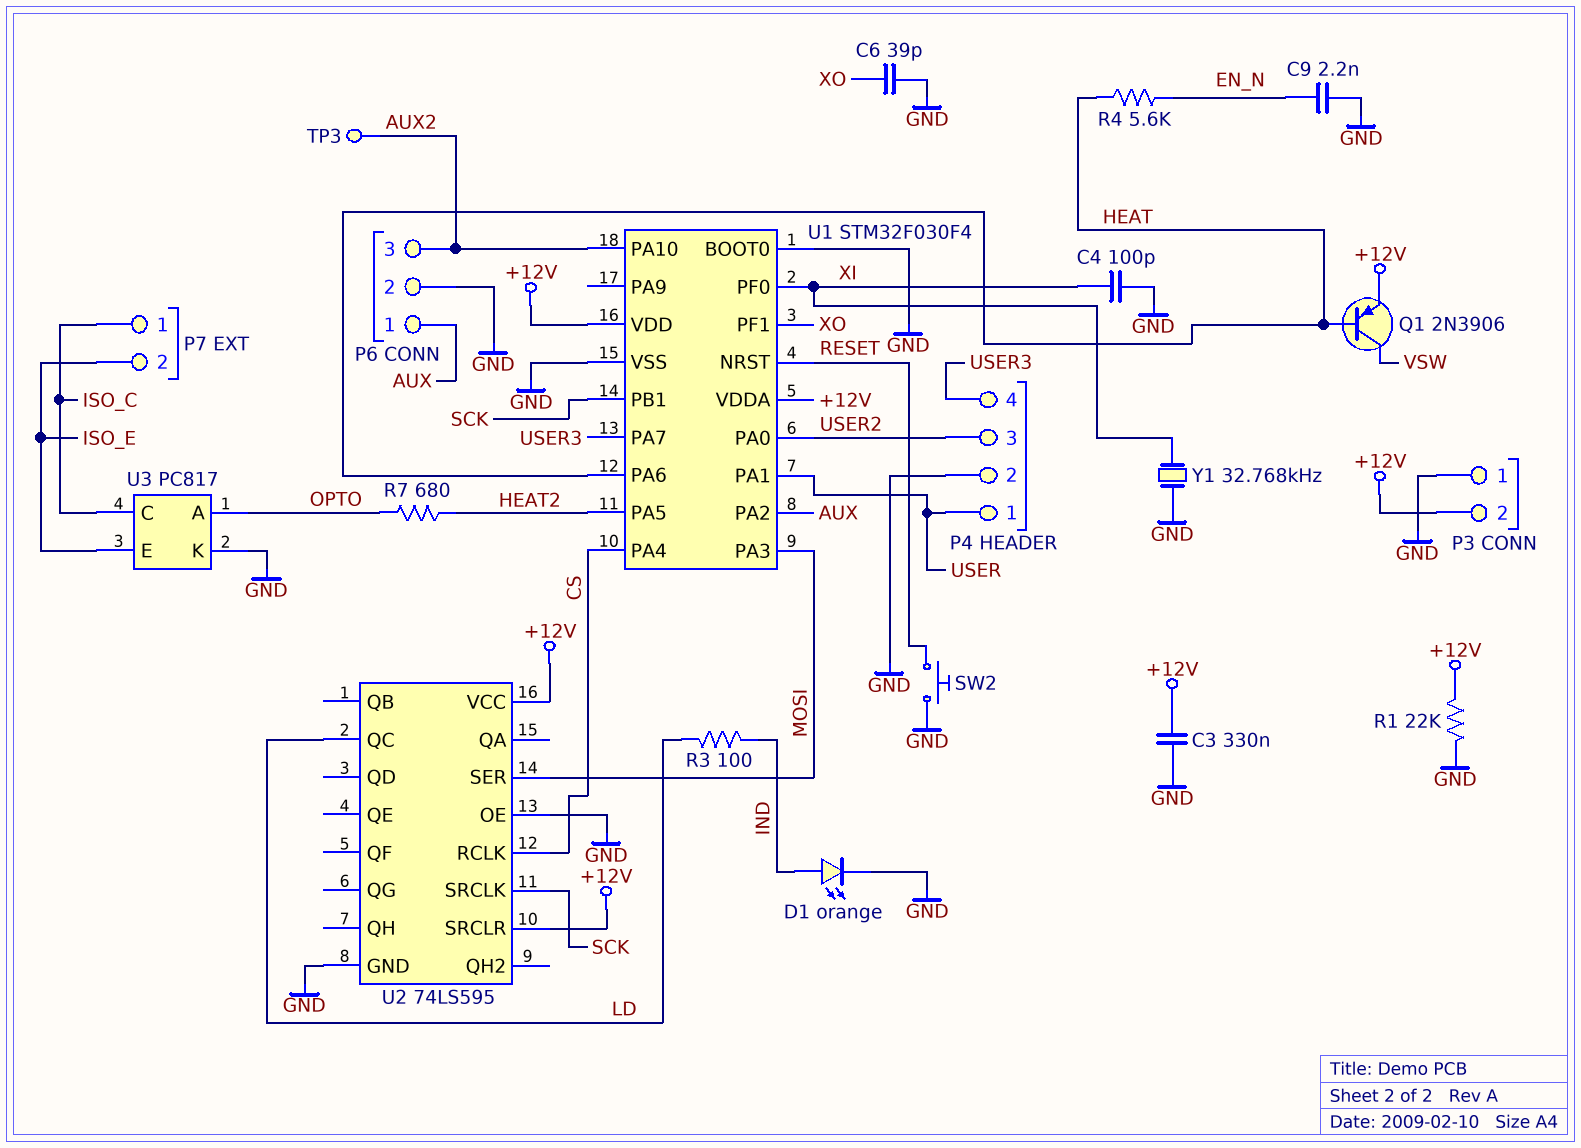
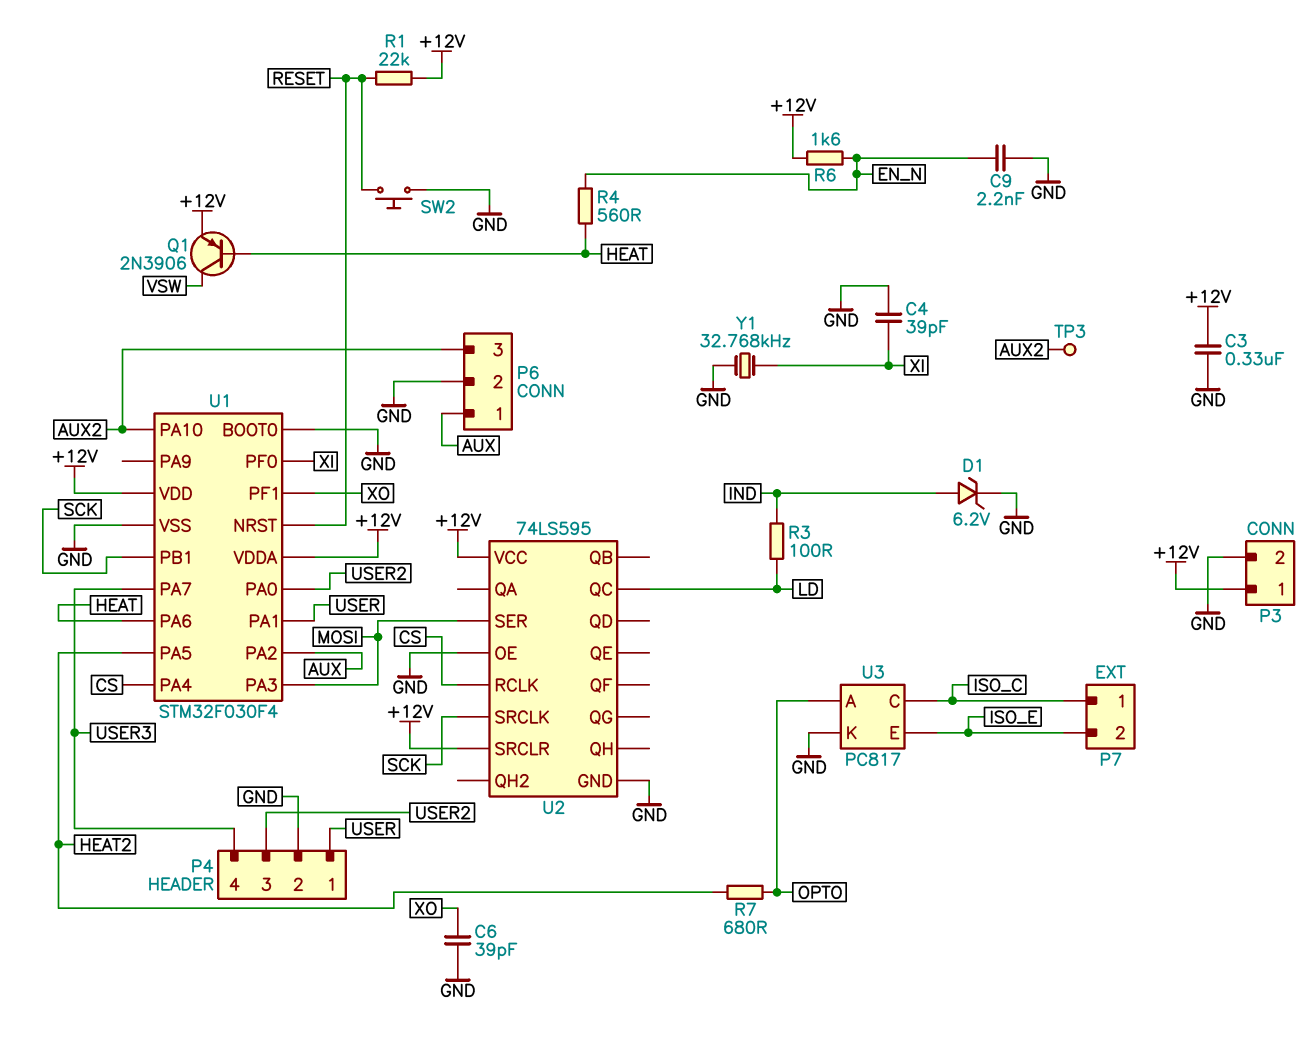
C4: 100pF (GND, XI) -> 39pF (GND, XI)
D1: LED orange (A IND, K GND) -> zener 6.2V (A IND, K GND)
P3 pin 1: GND -> +12V
P3 pin 2: +12V -> GND
R1: 22k (+12V, GND) -> 22k (+12V, RESET)
R4: 5.6k (EN_N, HEAT) -> 560 (EN_N, HEAT)
R6: none -> 1.6k (+12V, EN_N)

